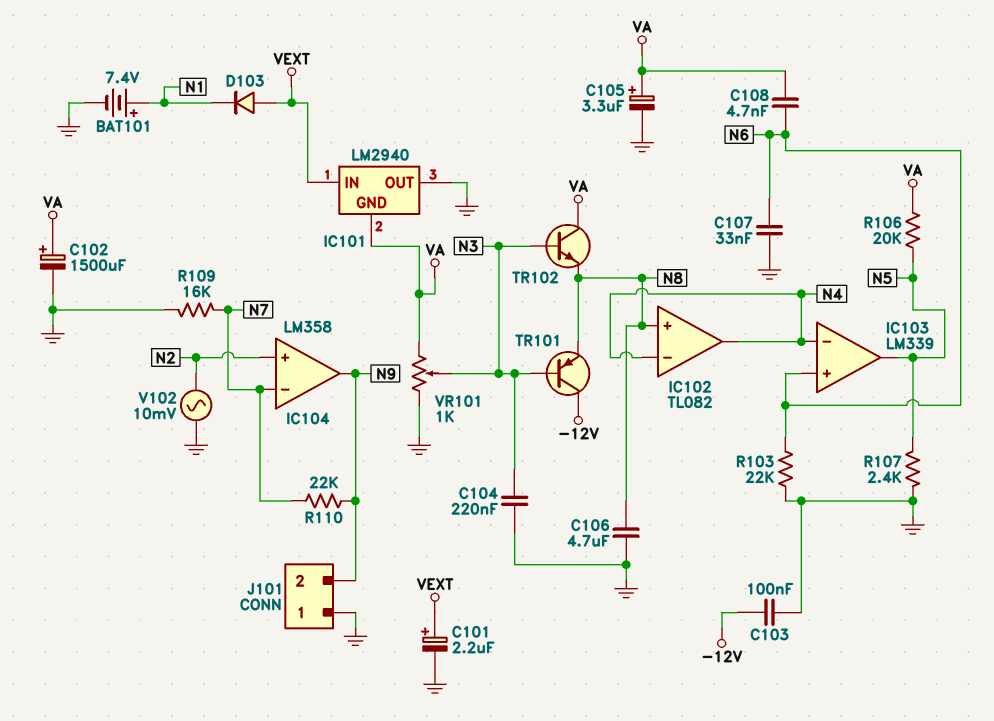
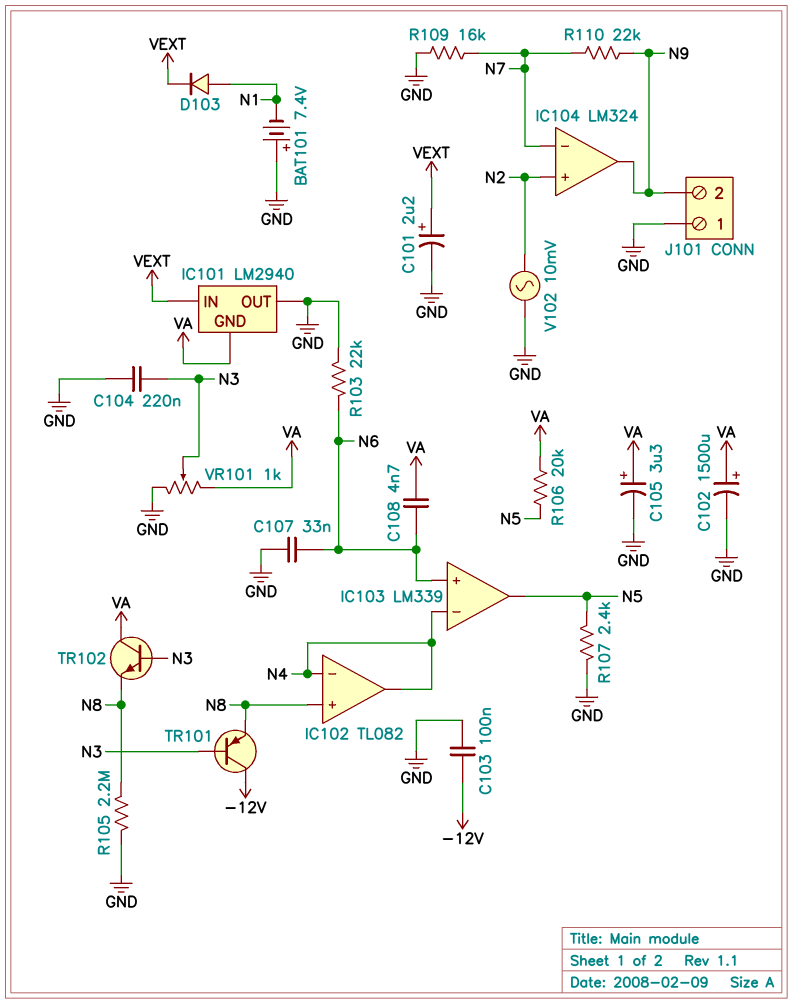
BAT101: 7.4V (plus N1, minus GND) -> 7.4V (plus GND, minus N1)
C106: 4.7uF (GND, N8) -> none
D103: diode (A VEXT, K N1) -> diode (A N1, K VEXT)
IC104: LM358 -> LM324
R105: none -> 2.2M (GND, N8)

